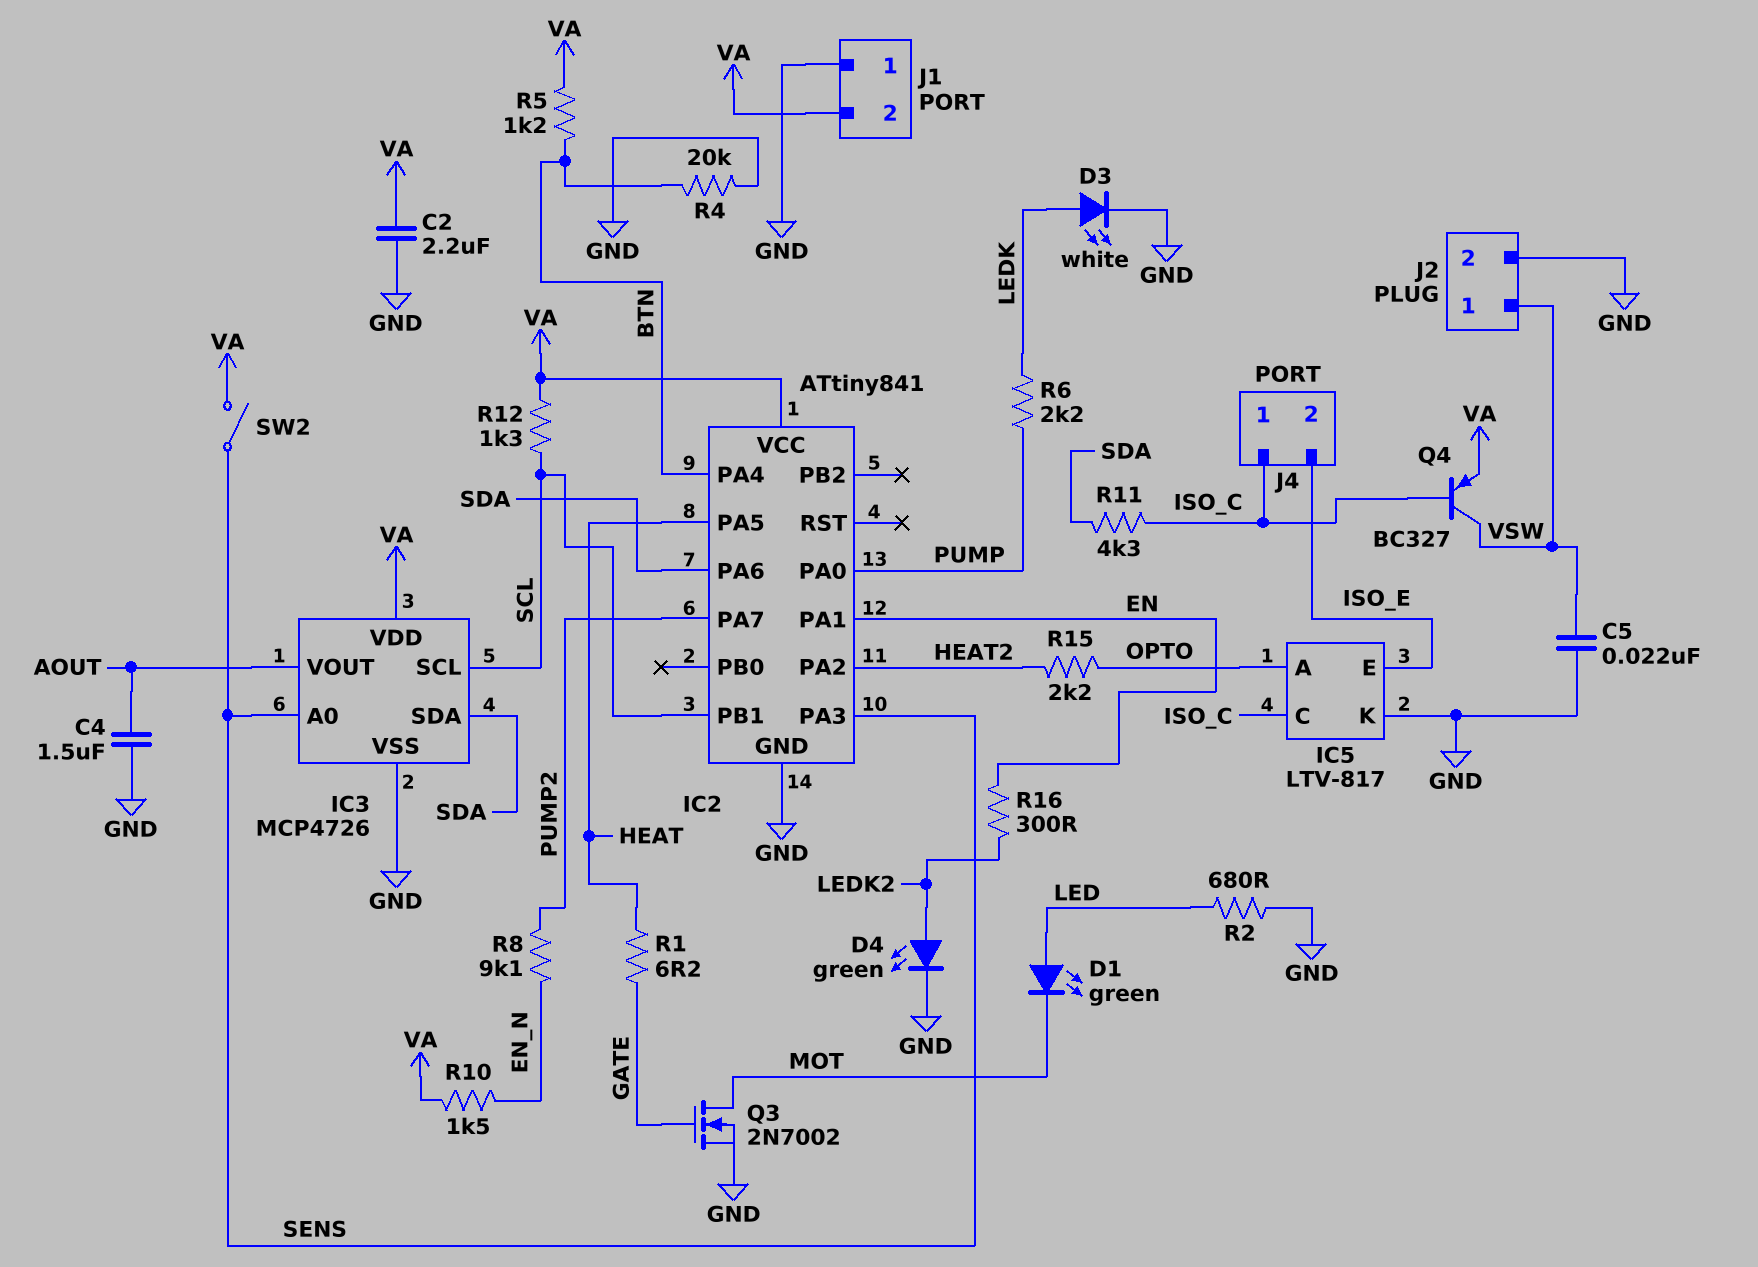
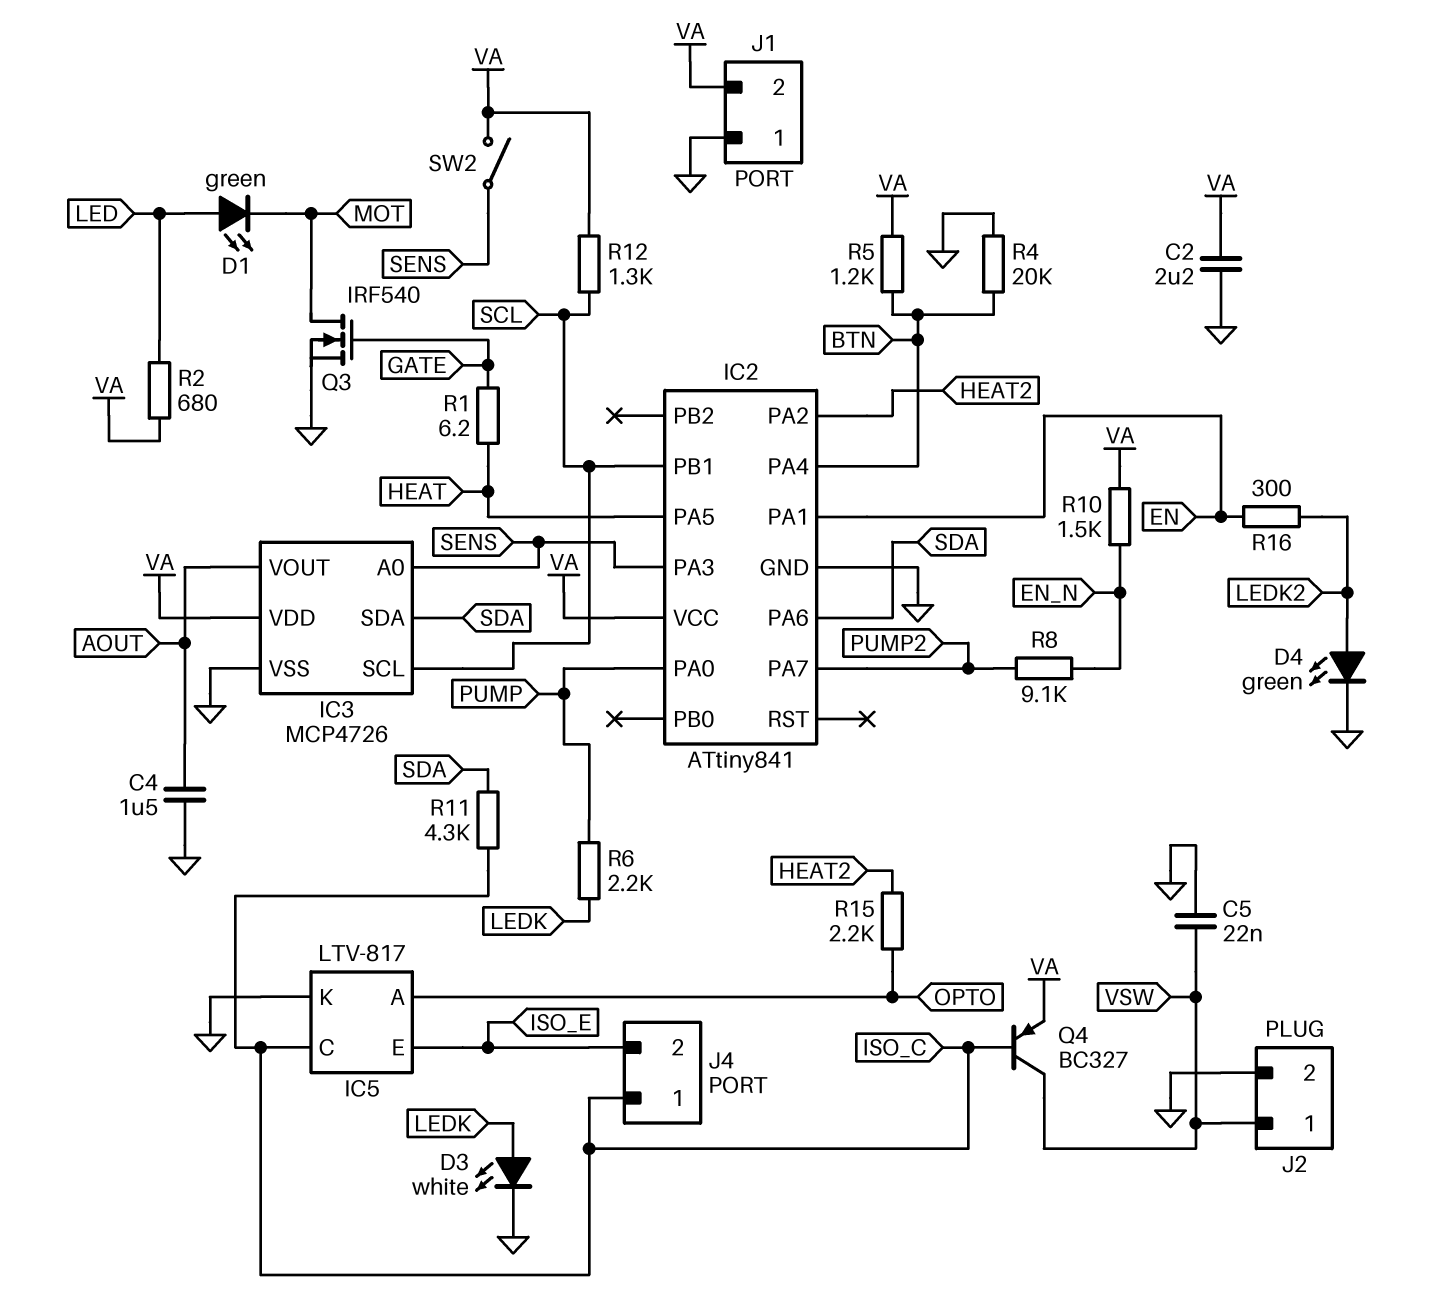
Q3: NMOS 2N7002 (G GATE, D MOT, S GND) -> NMOS IRF540 (G GATE, D MOT, S GND)
R2: 680 (GND, LED) -> 680 (LED, VA)

